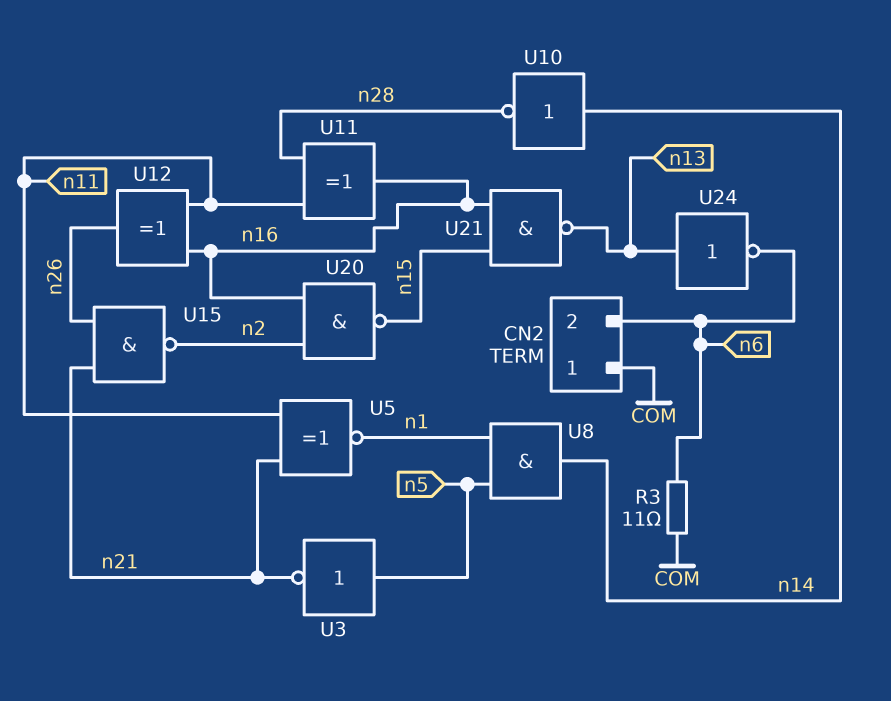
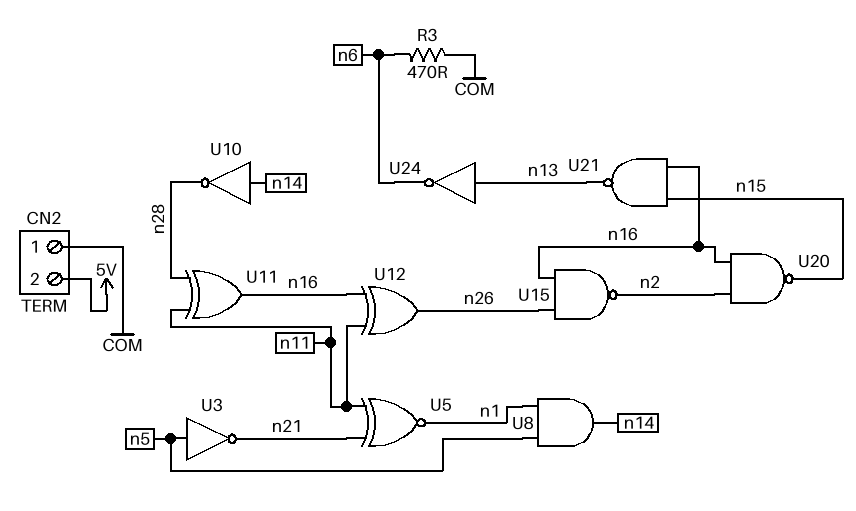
CN2 pin 2: n6 -> 5V
R3: 11 (COM, n6) -> 470 (COM, n6)
U15: NAND (in n21, in n26, out n2) -> NAND (in n16, in n26, out n2)

